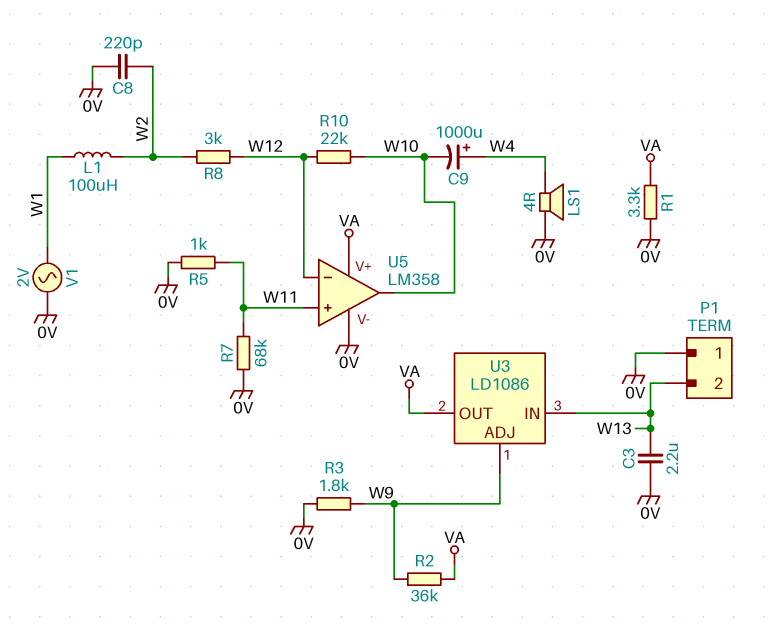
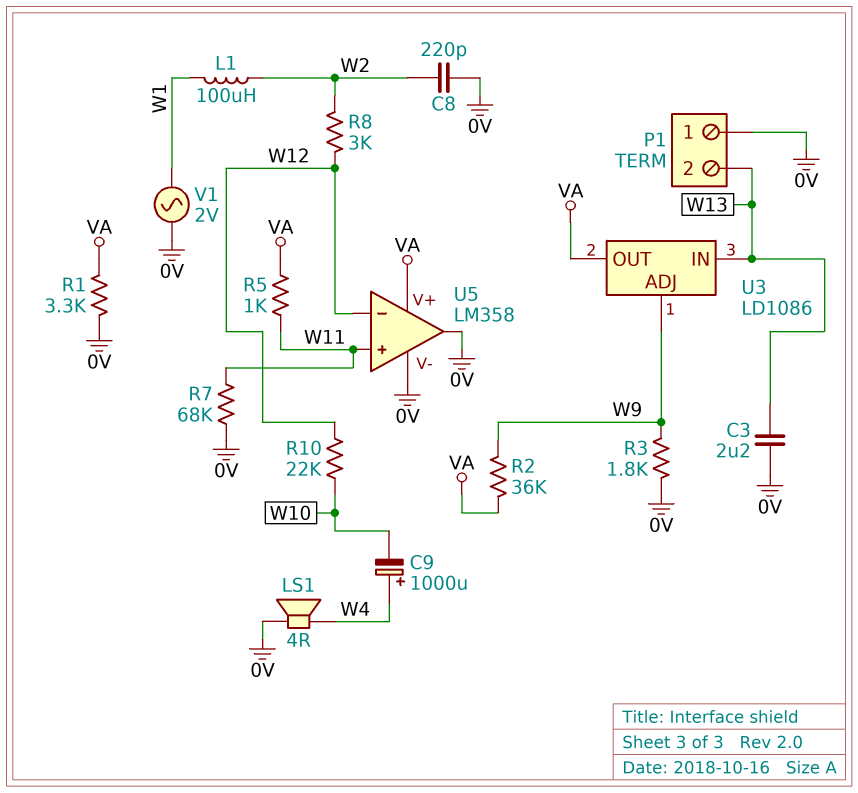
R5: 1k (0V, W11) -> 1k (VA, W11)
U5 pin out: W10 -> 0V

